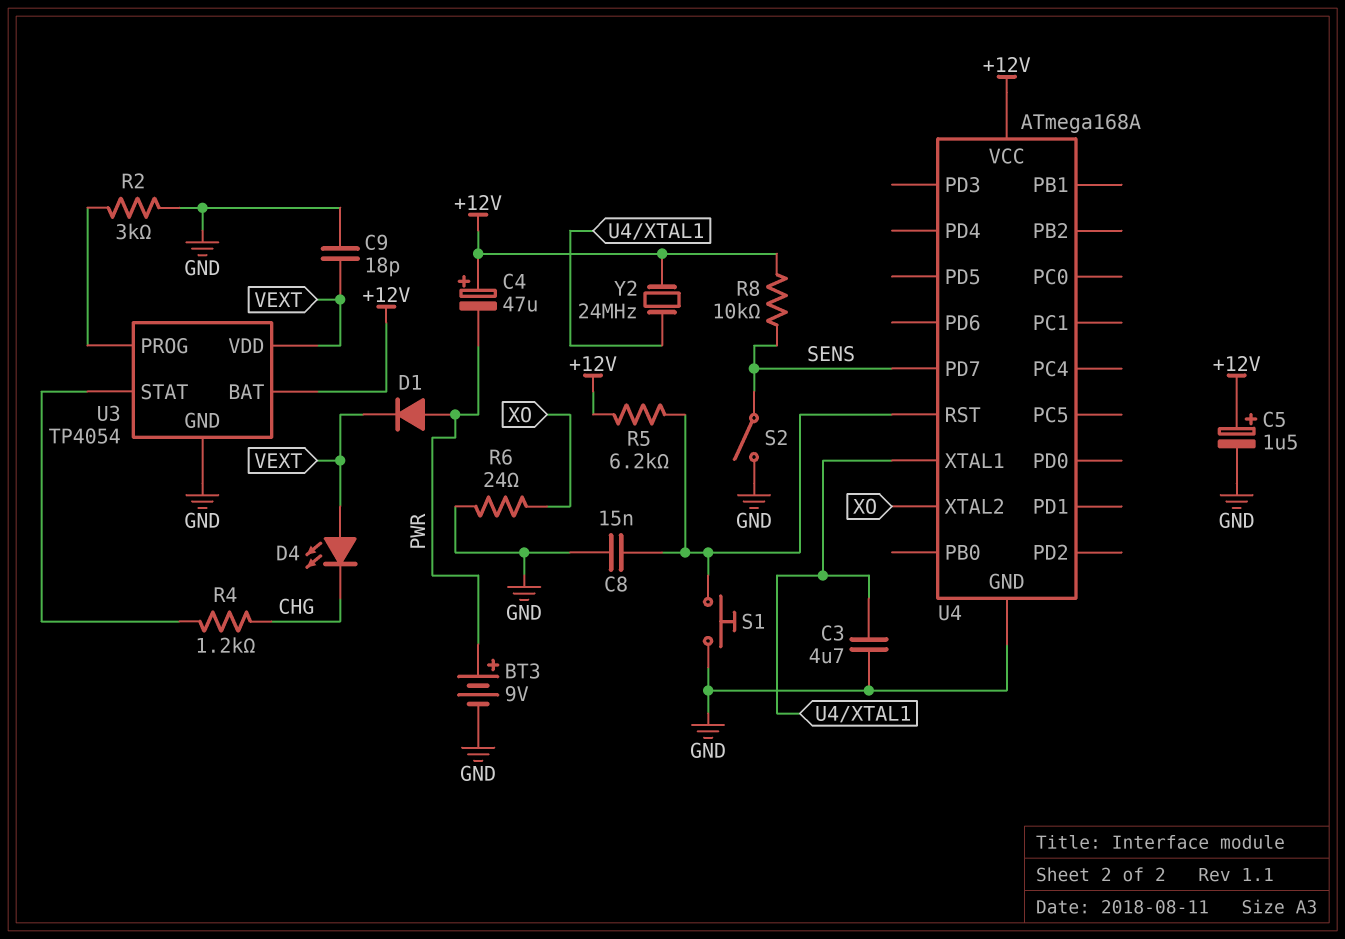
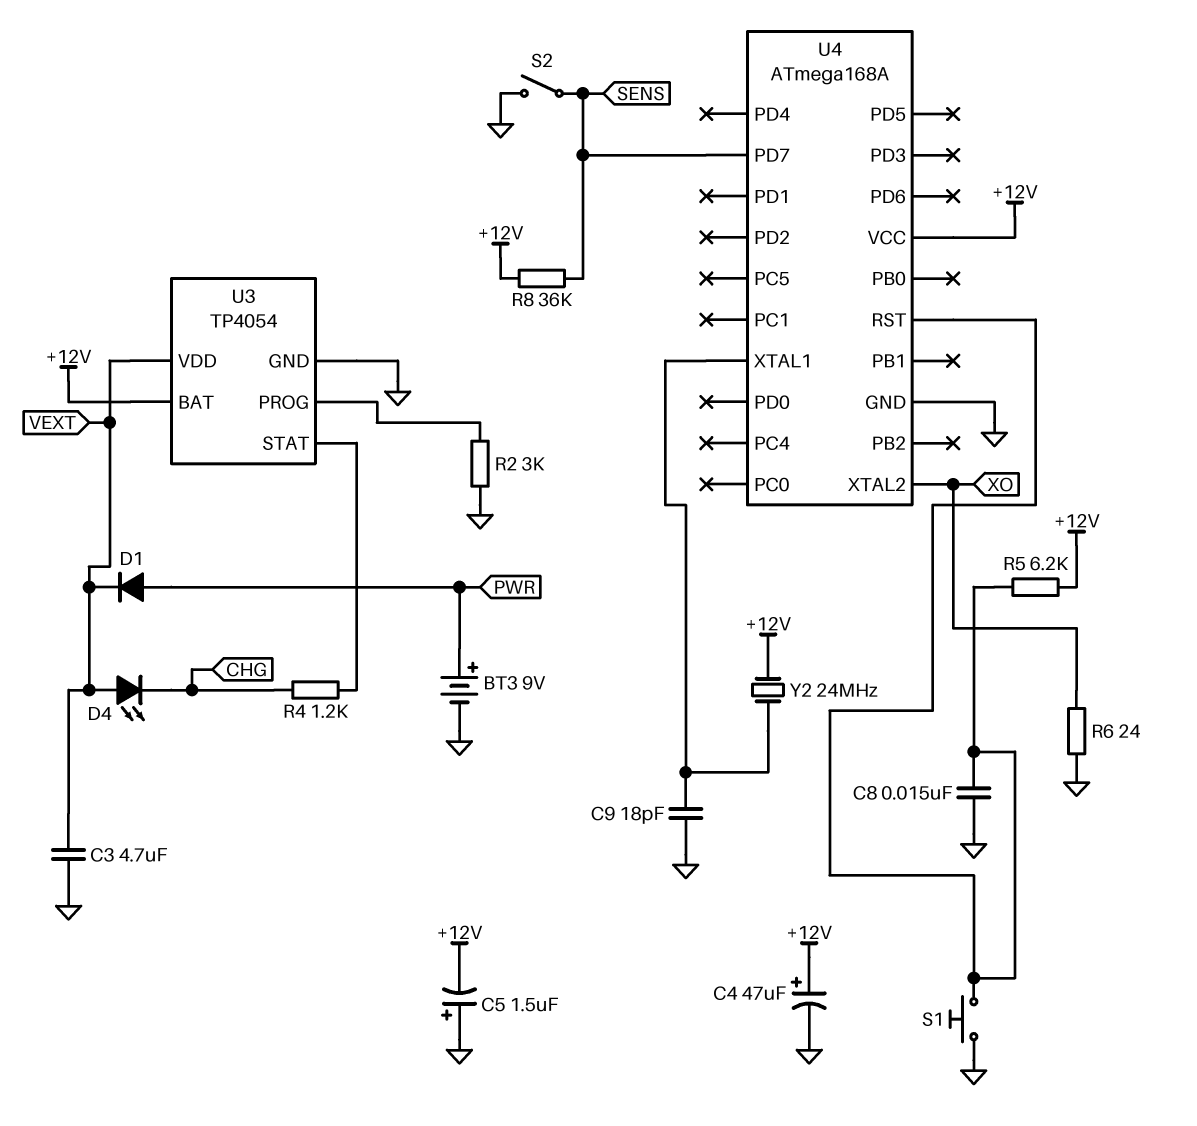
C3: 4.7uF (GND, U4/XTAL1) -> 4.7uF (GND, VEXT)
C4: 47uF (plus +12V, minus PWR) -> 47uF (plus +12V, minus GND)
C5: 1.5uF (plus +12V, minus GND) -> 1.5uF (plus GND, minus +12V)
C9: 18pF (GND, VEXT) -> 18pF (GND, U4/XTAL1)
R8: 10k (+12V, SENS) -> 36k (+12V, SENS)

